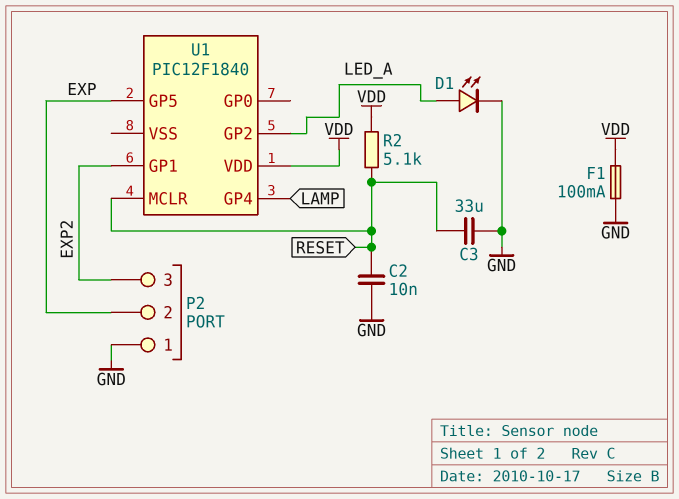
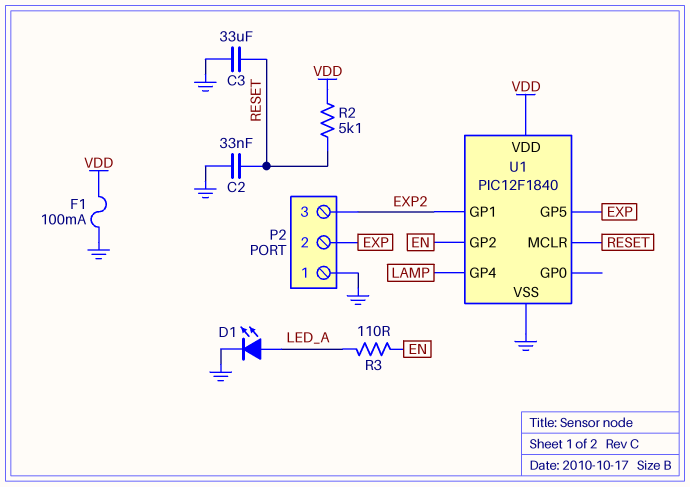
C2: 10nF (GND, RESET) -> 33nF (GND, RESET)
R3: none -> 110 (EN, LED_A)
U1 pin GP2: LED_A -> EN
U1 pin VSS: none -> GND

